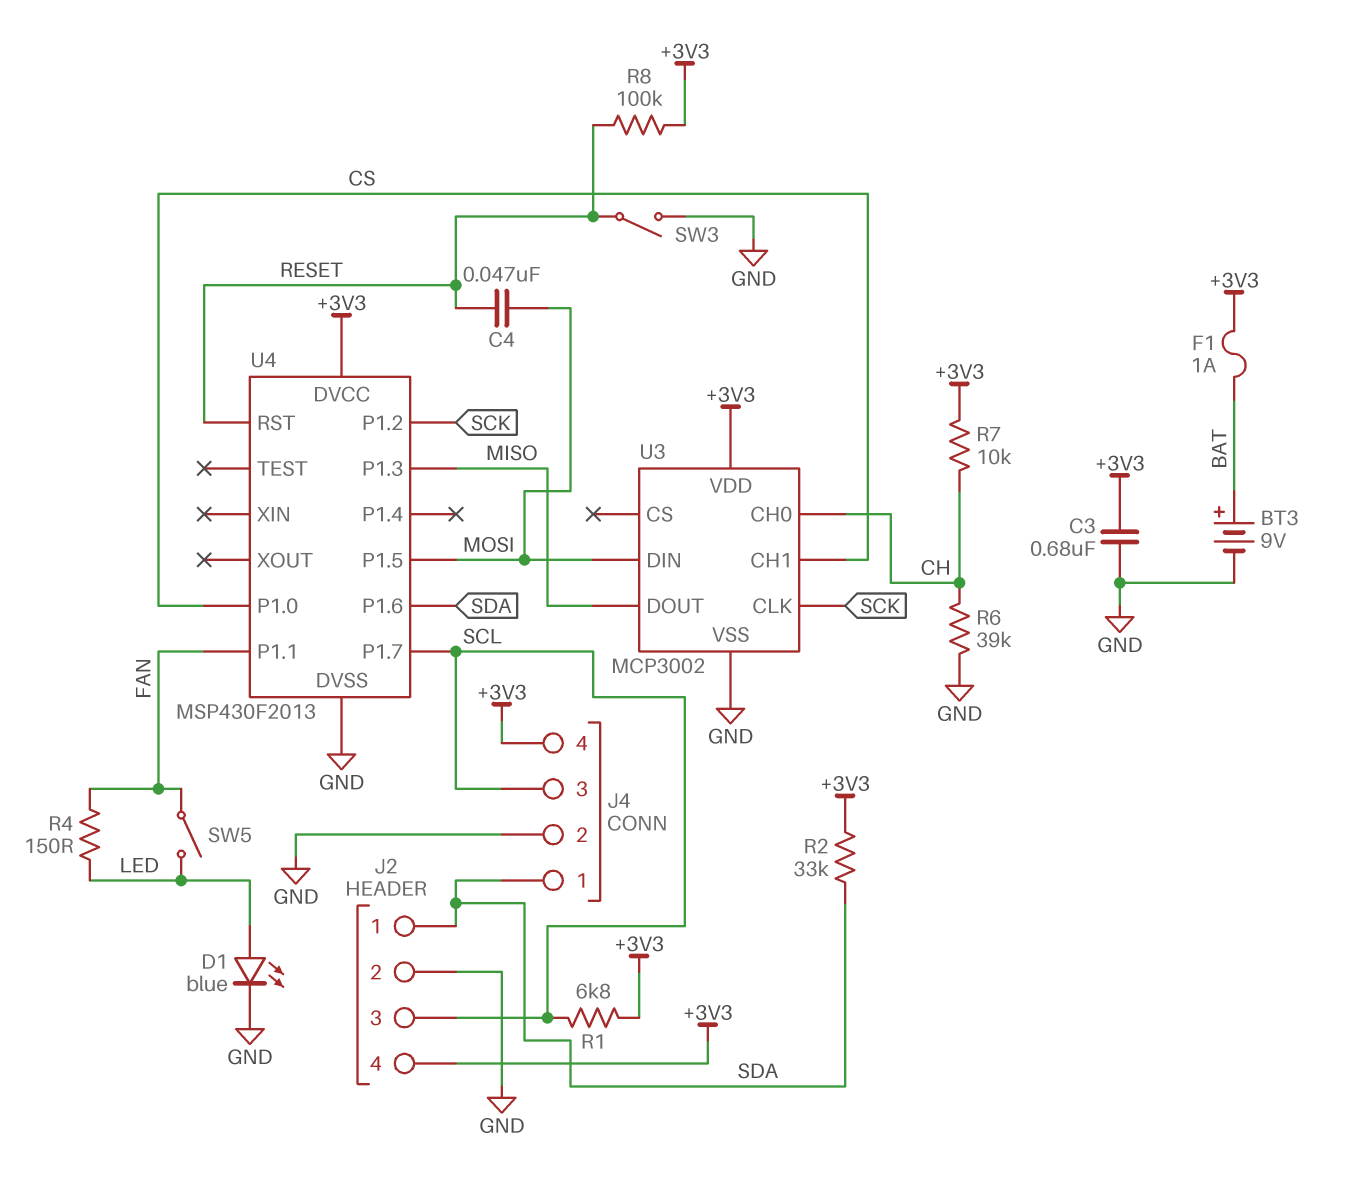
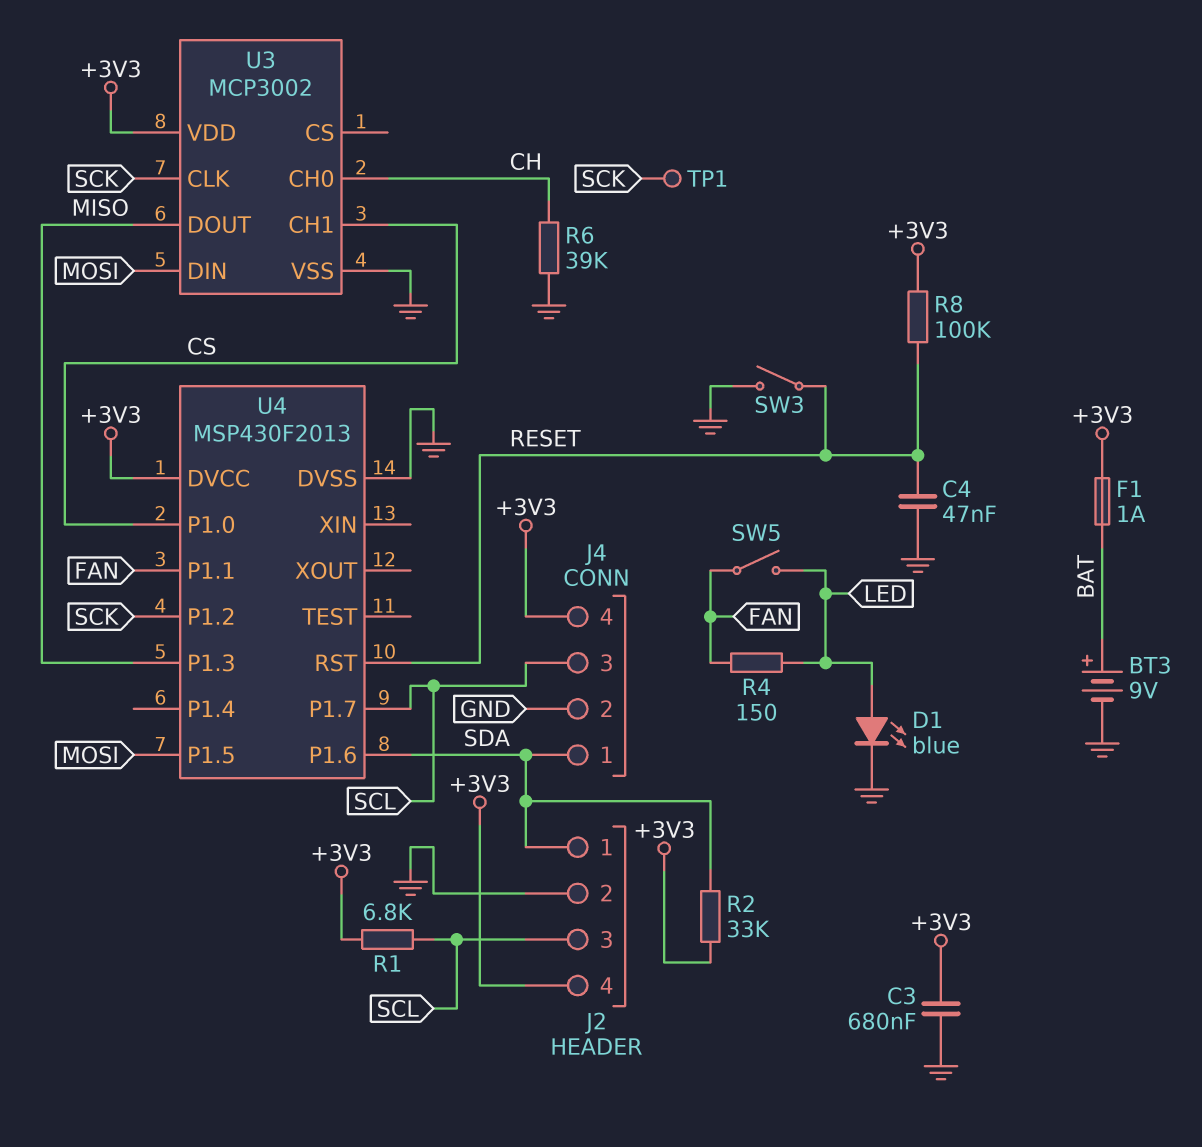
C4: 47nF (MOSI, RESET) -> 47nF (GND, RESET)
R7: 10k (+3V3, CH) -> none
TP1: none -> test point (SCK)

